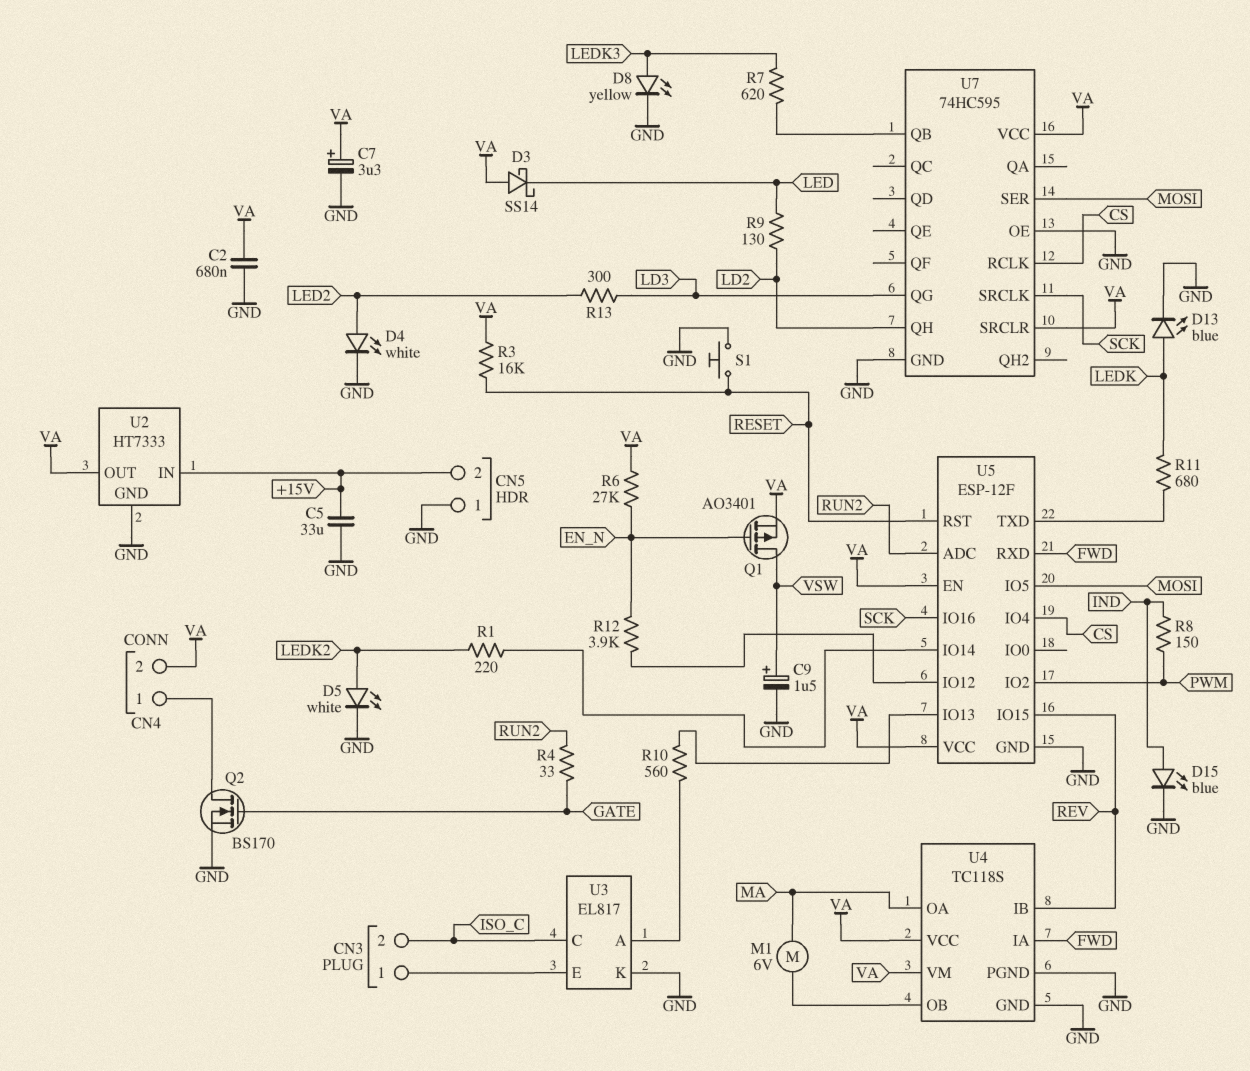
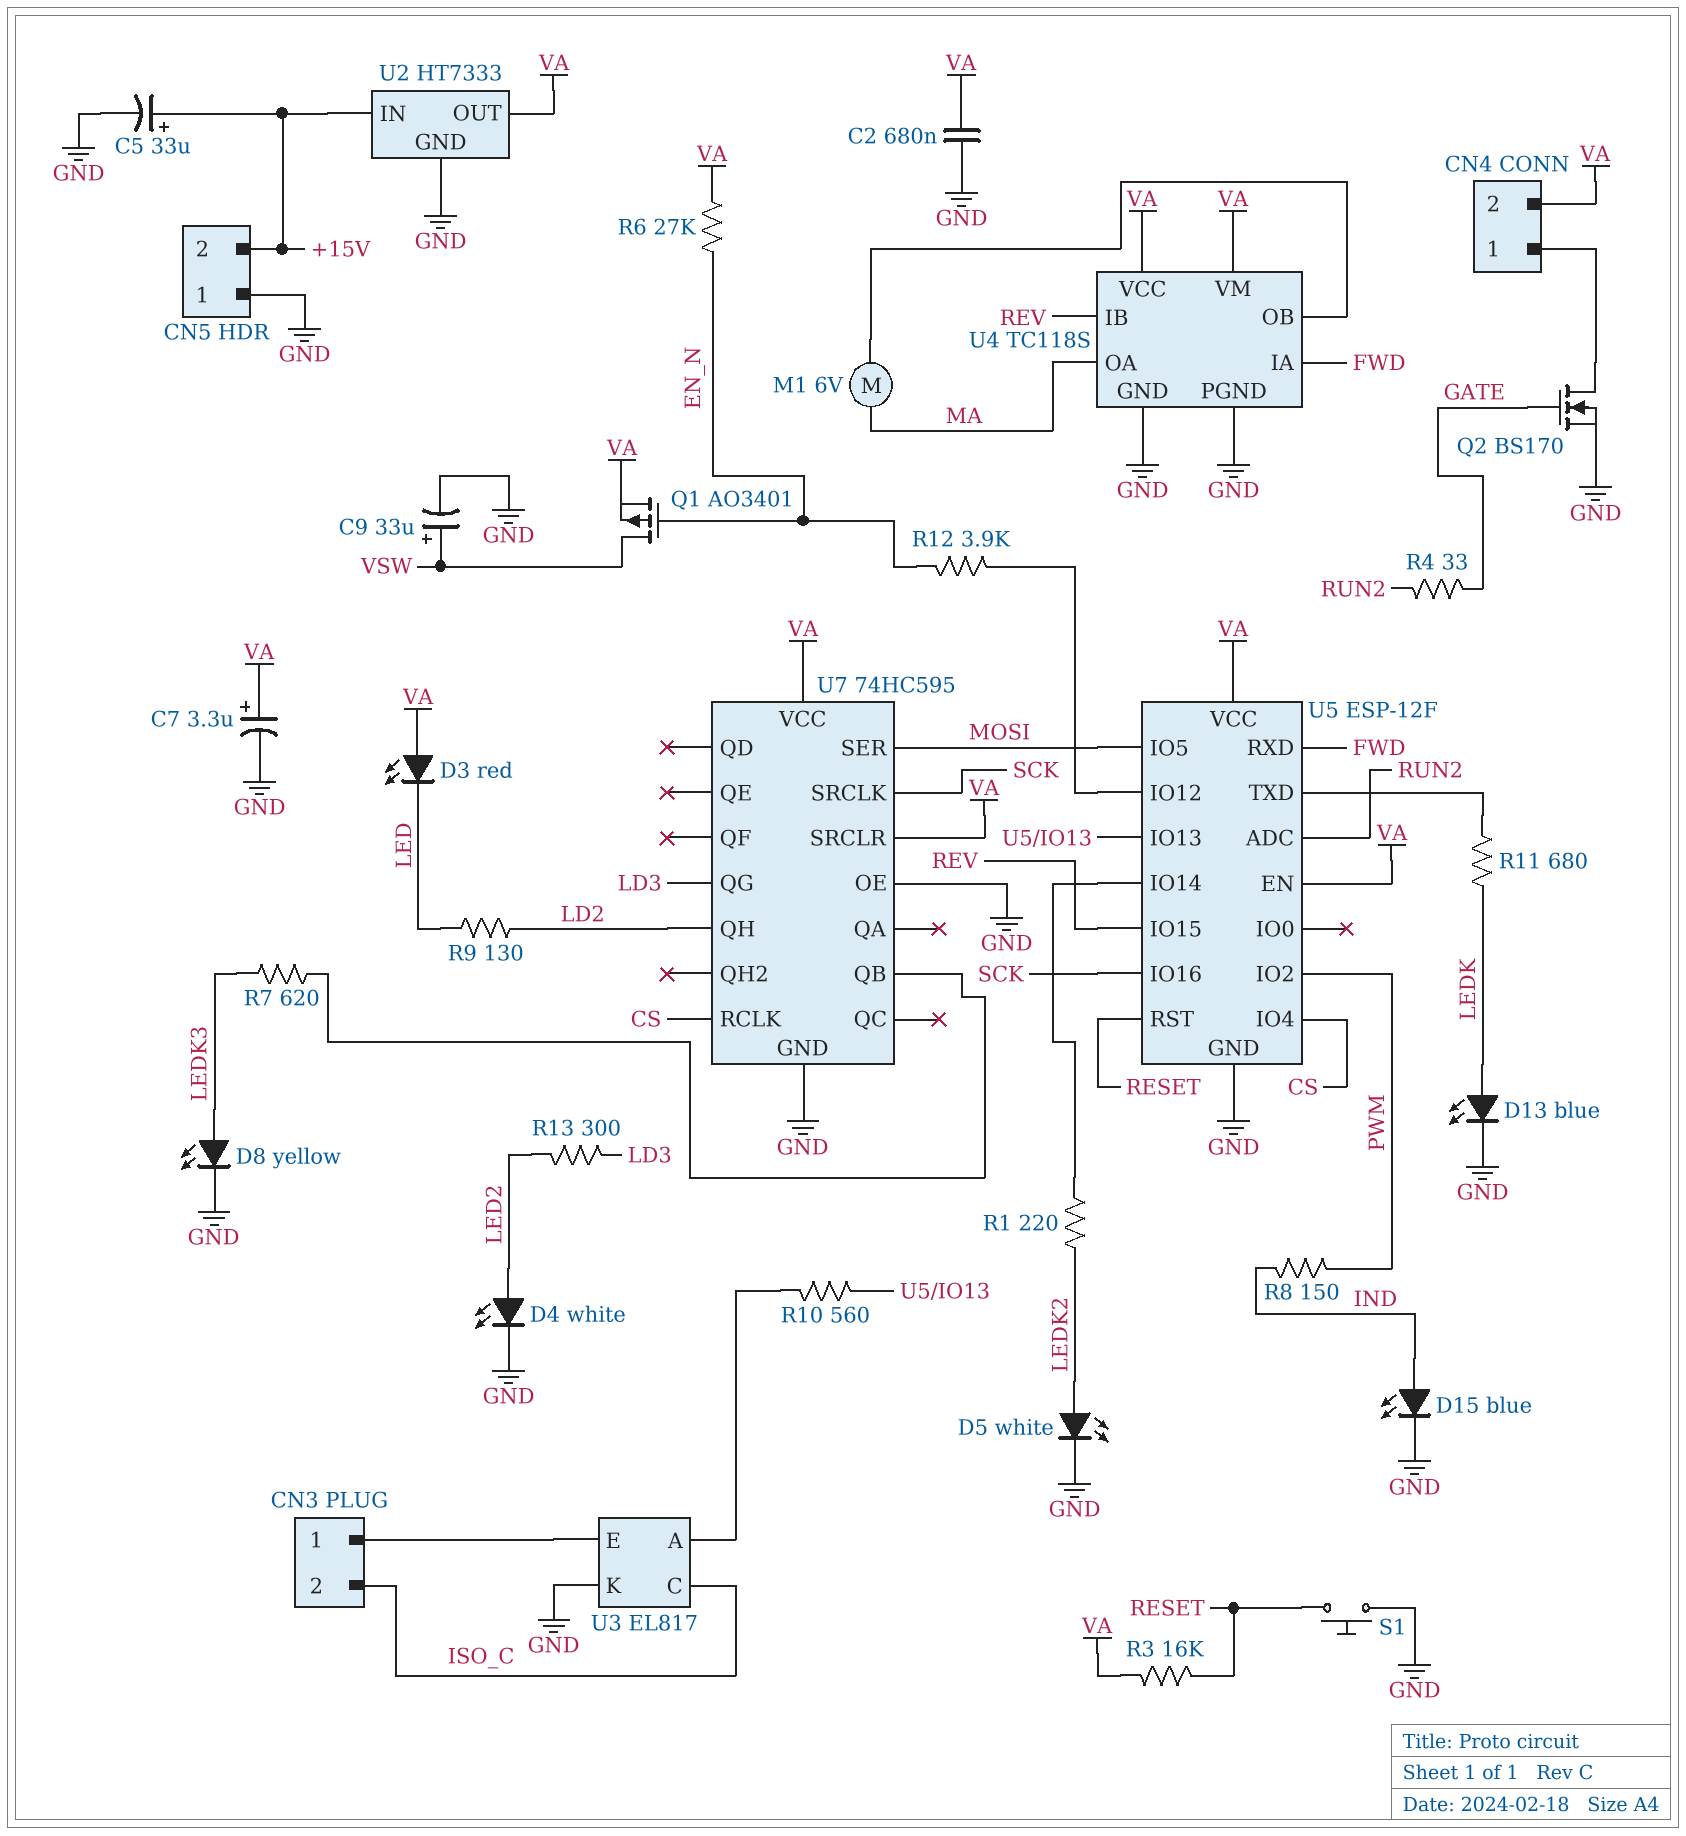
C5: 33uF (+15V, GND) -> 33uF (plus +15V, minus GND)
C9: 1.5uF (plus VSW, minus GND) -> 33uF (plus VSW, minus GND)
D3: schottky SS14 (A VA, K LED) -> LED red (A VA, K LED)

